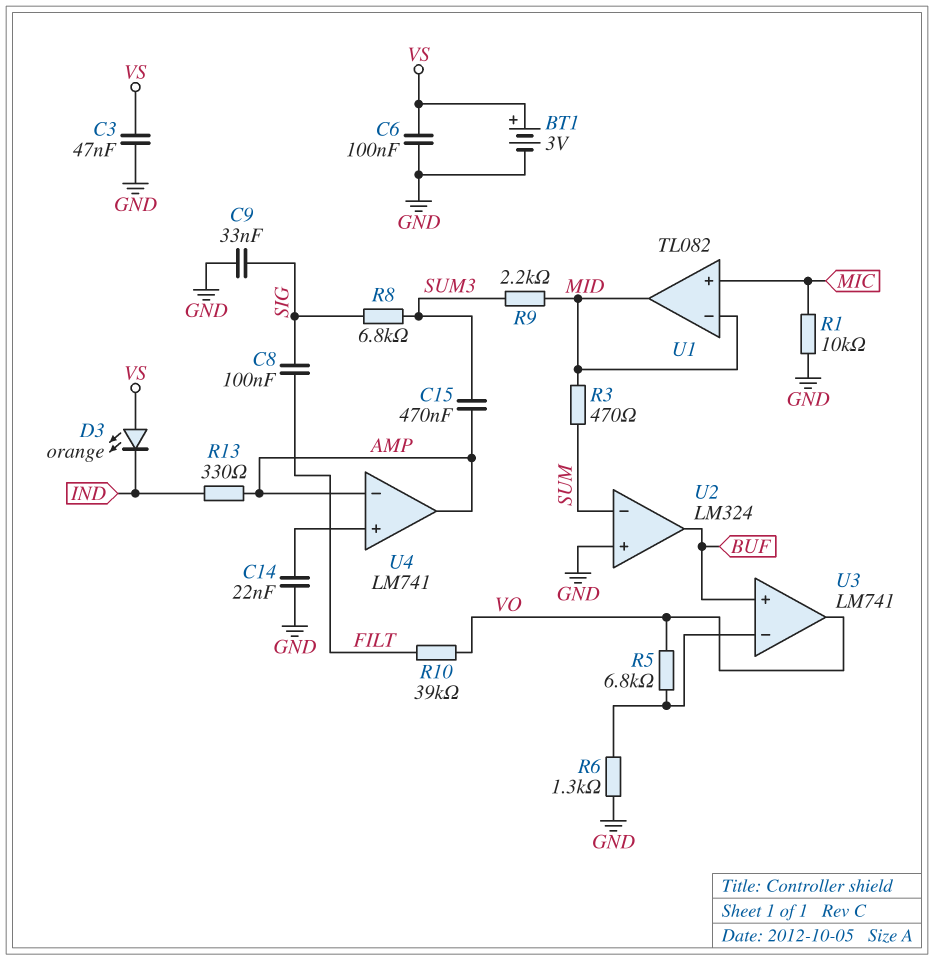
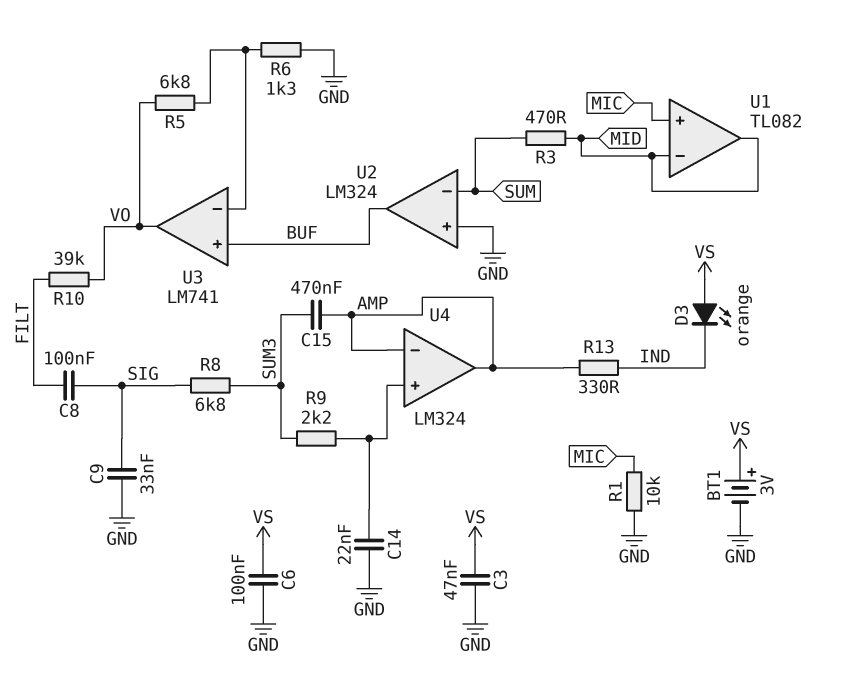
R9: 2.2k (MID, SUM3) -> 2.2k (SUM3, U4/in+)
U4: LM741 -> LM324

